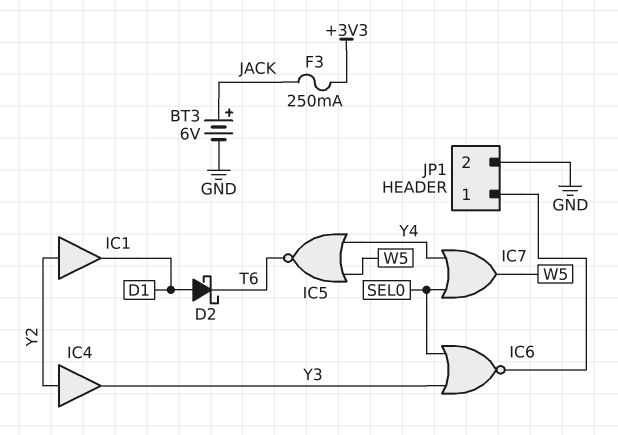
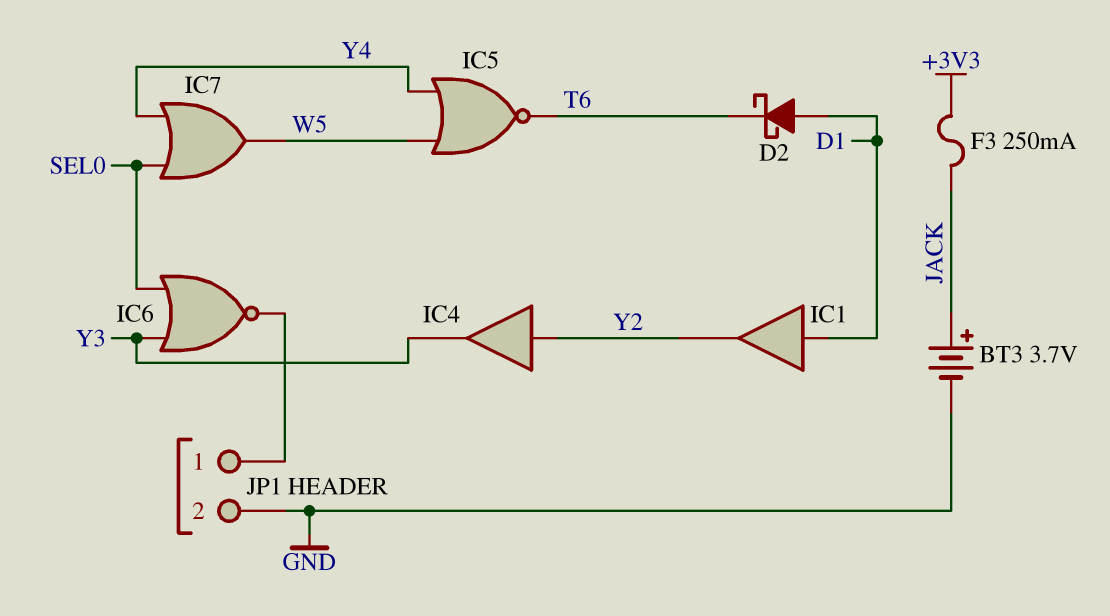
BT3: 6V (plus JACK, minus GND) -> 3.7V (plus JACK, minus GND)
IC1: buffer (in Y2, out D1) -> buffer (in D1, out Y2)

